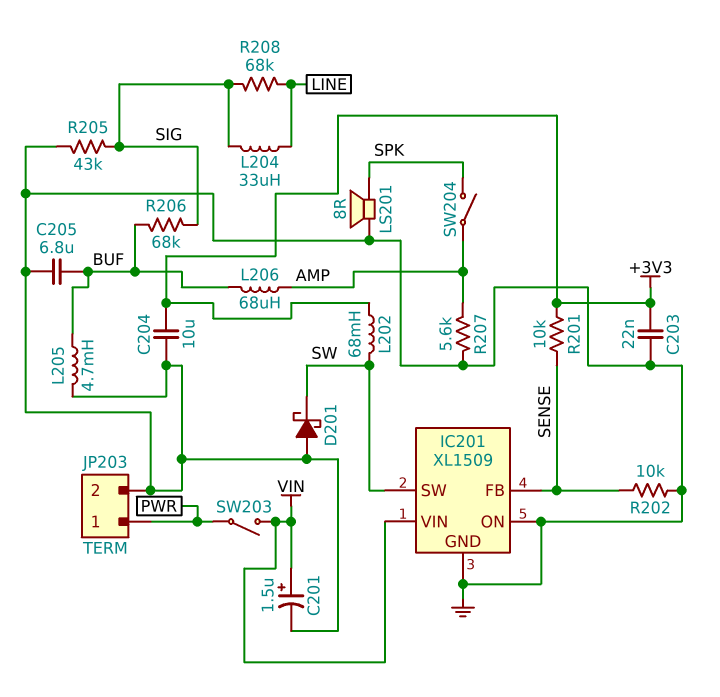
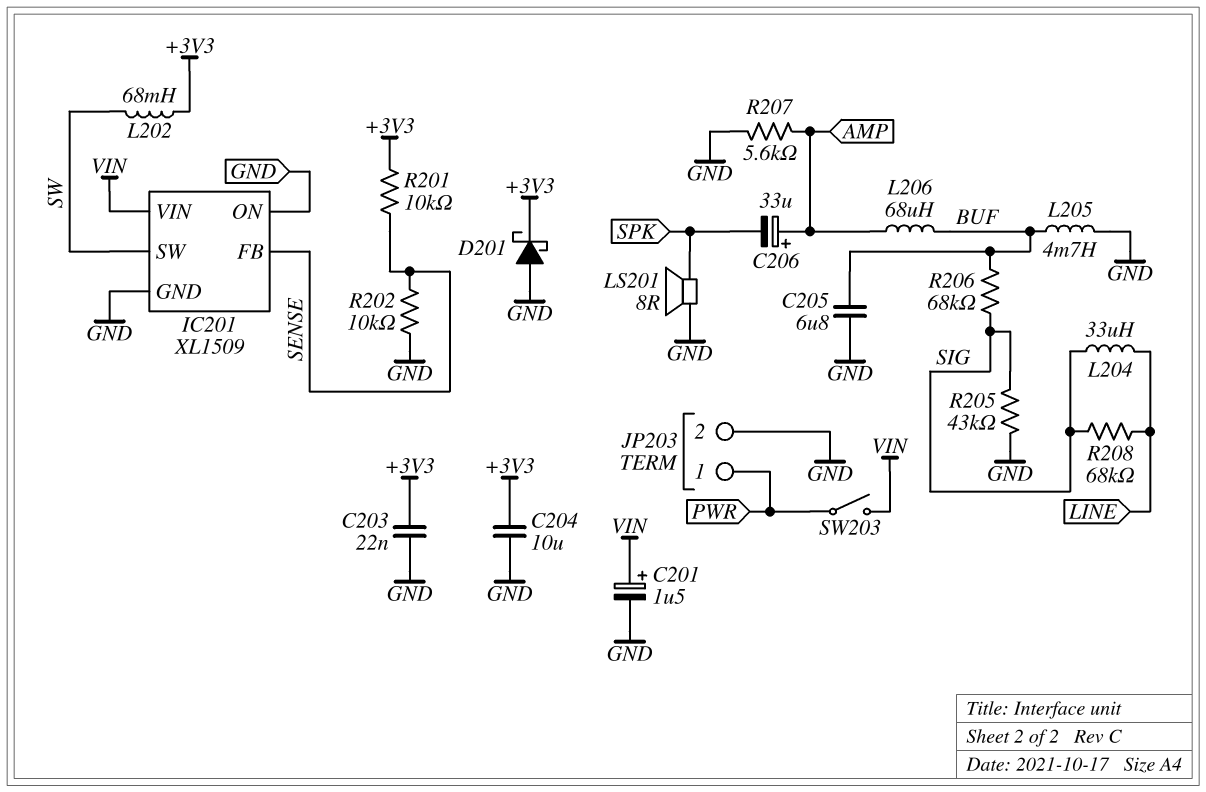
C206: none -> 33uF (plus AMP, minus SPK)
D201: schottky (A GND, K SW) -> schottky (A GND, K +3V3)
SW204: switch (AMP, SPK) -> none

